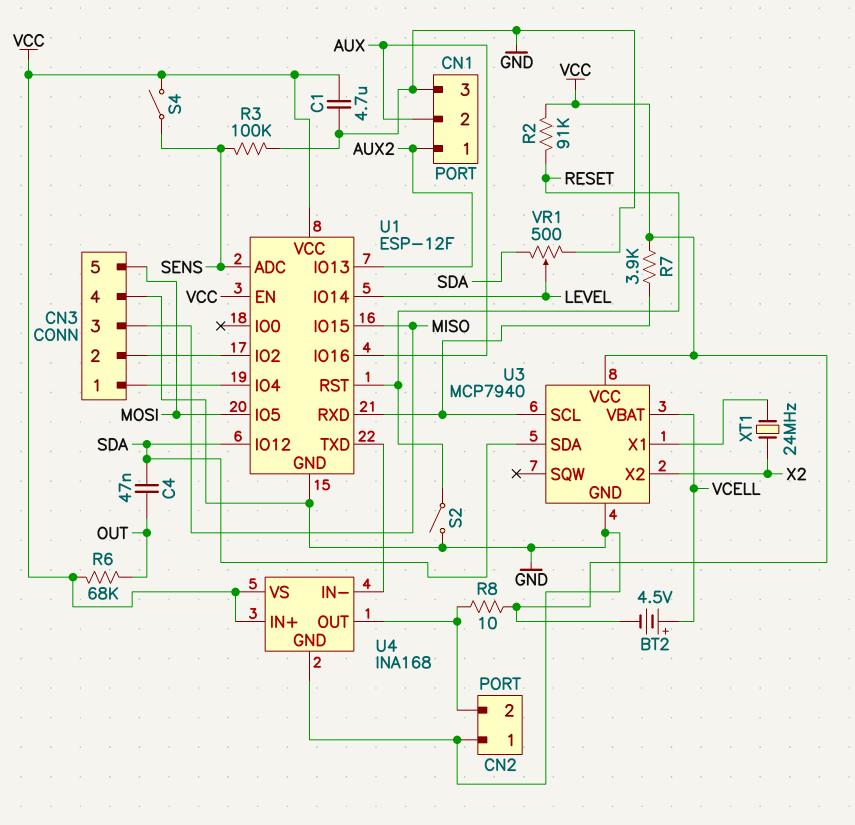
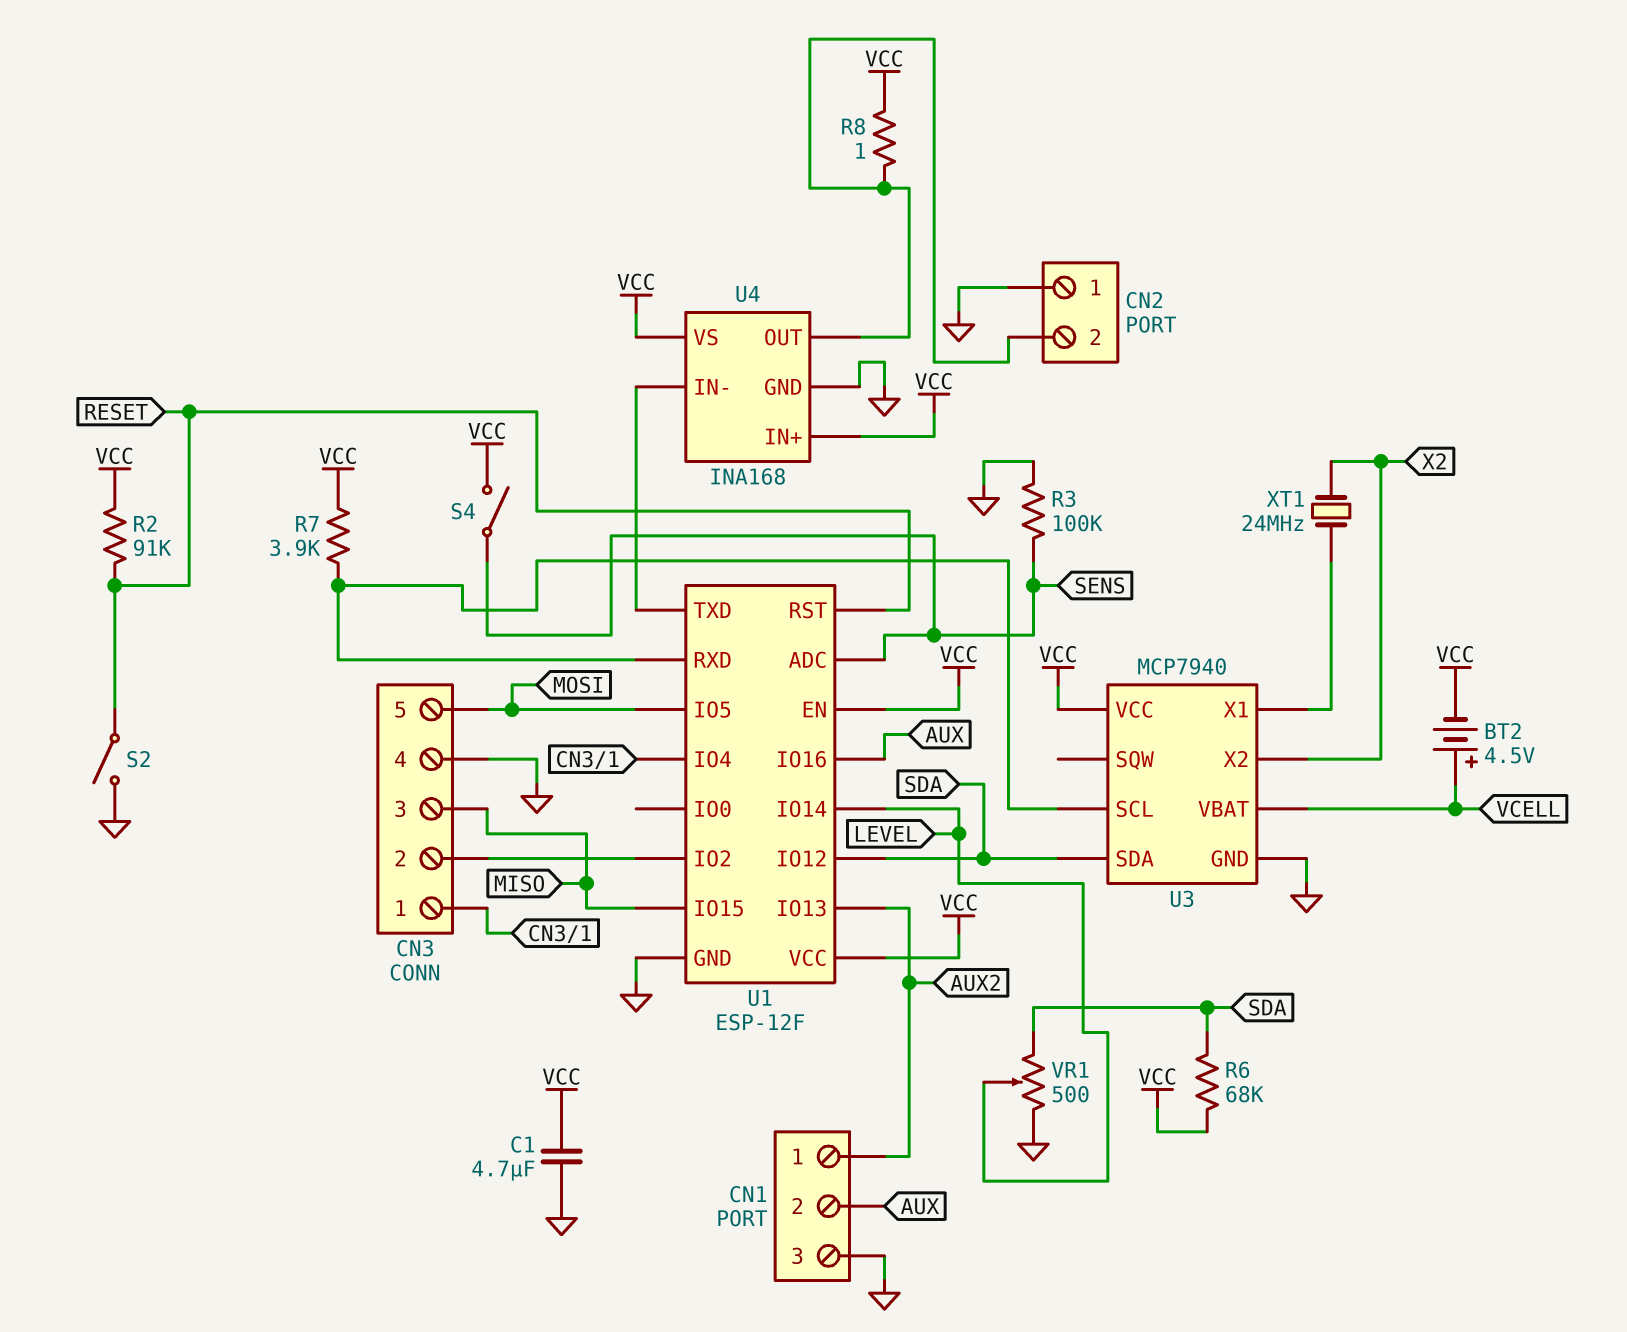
C4: 47nF (OUT, SDA) -> none
R6: 68k (OUT, VCC) -> 68k (SDA, VCC)
R8: 10 (CN2/2, VCC) -> 1 (CN2/2, VCC)

